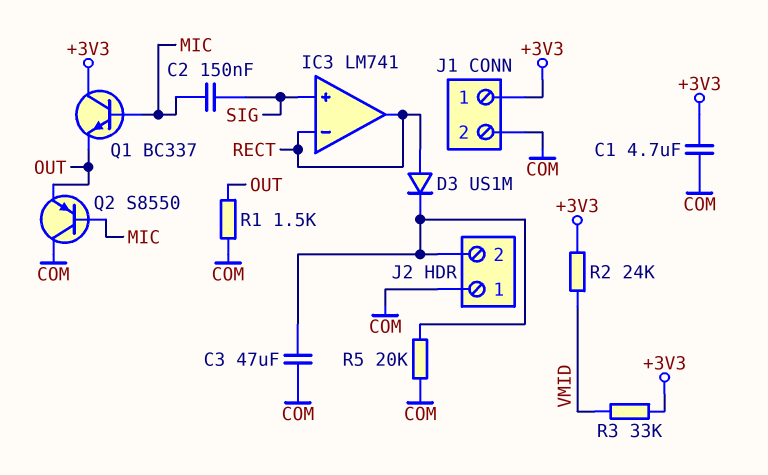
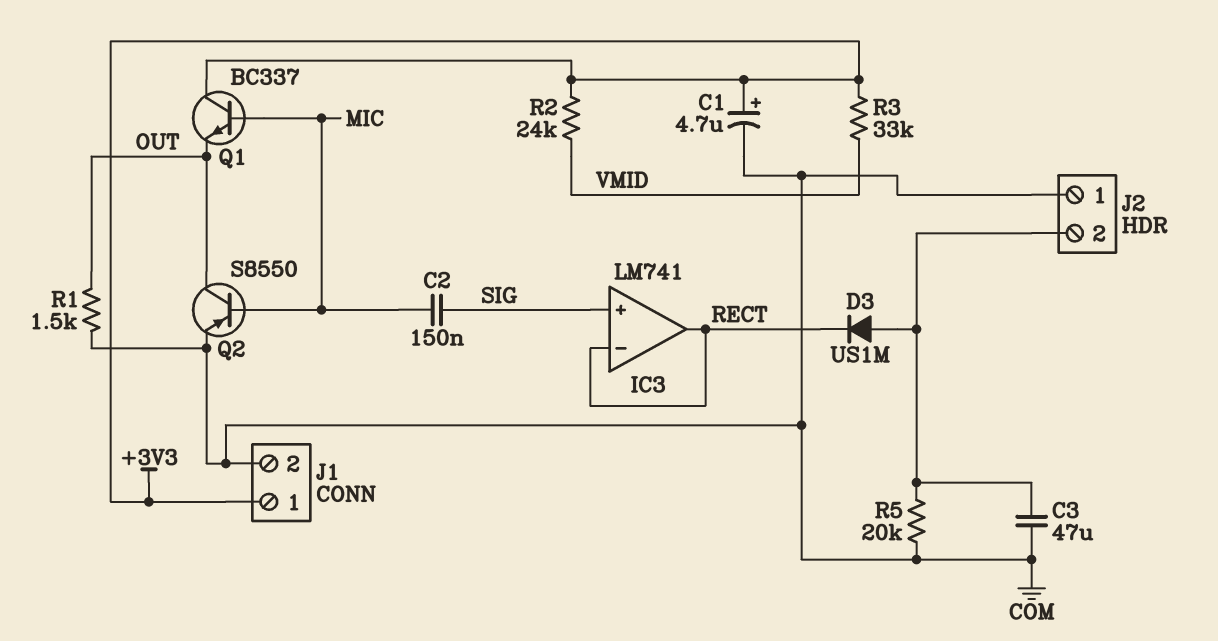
C1: 4.7uF (+3V3, COM) -> 4.7uF (plus +3V3, minus COM)
D3: diode US1M (A RECT, K J2/2) -> diode US1M (A J2/2, K RECT)
Q2: PNP S8550 (B MIC, C COM, E OUT) -> PNP S8550 (B MIC, C OUT, E COM)

